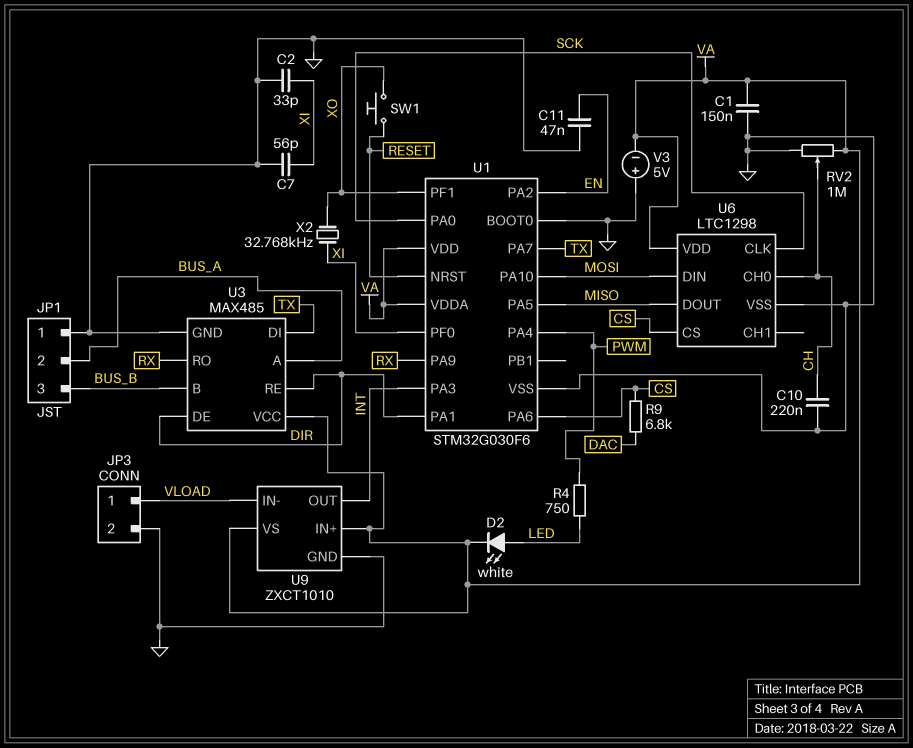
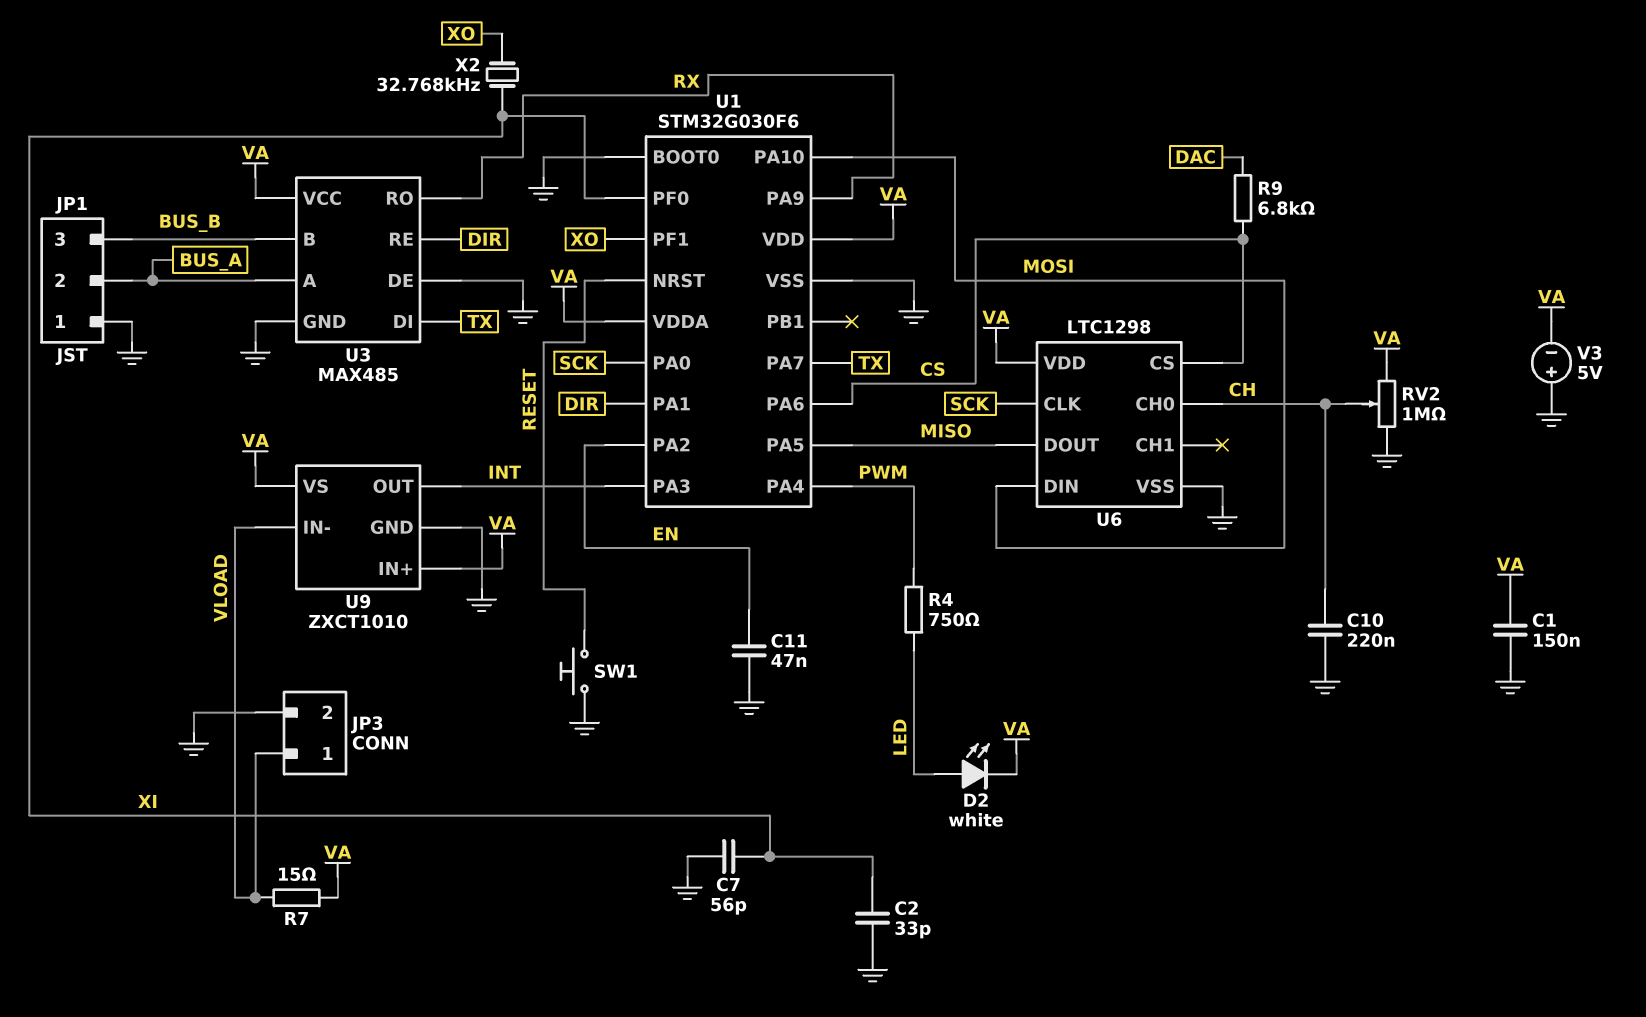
R7: none -> 15 (VA, VLOAD)
SW1: button (RESET, XO) -> button (GND, RESET)
U3 pin DE: DIR -> GND

